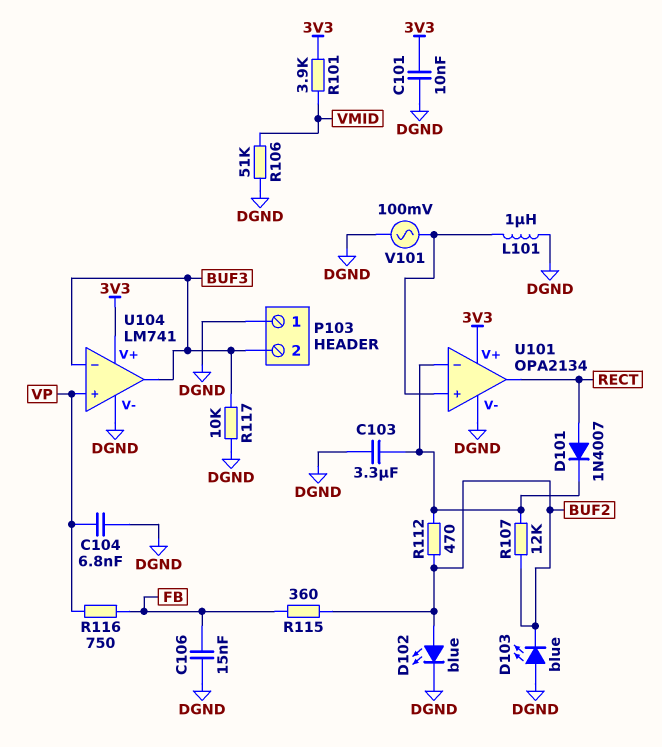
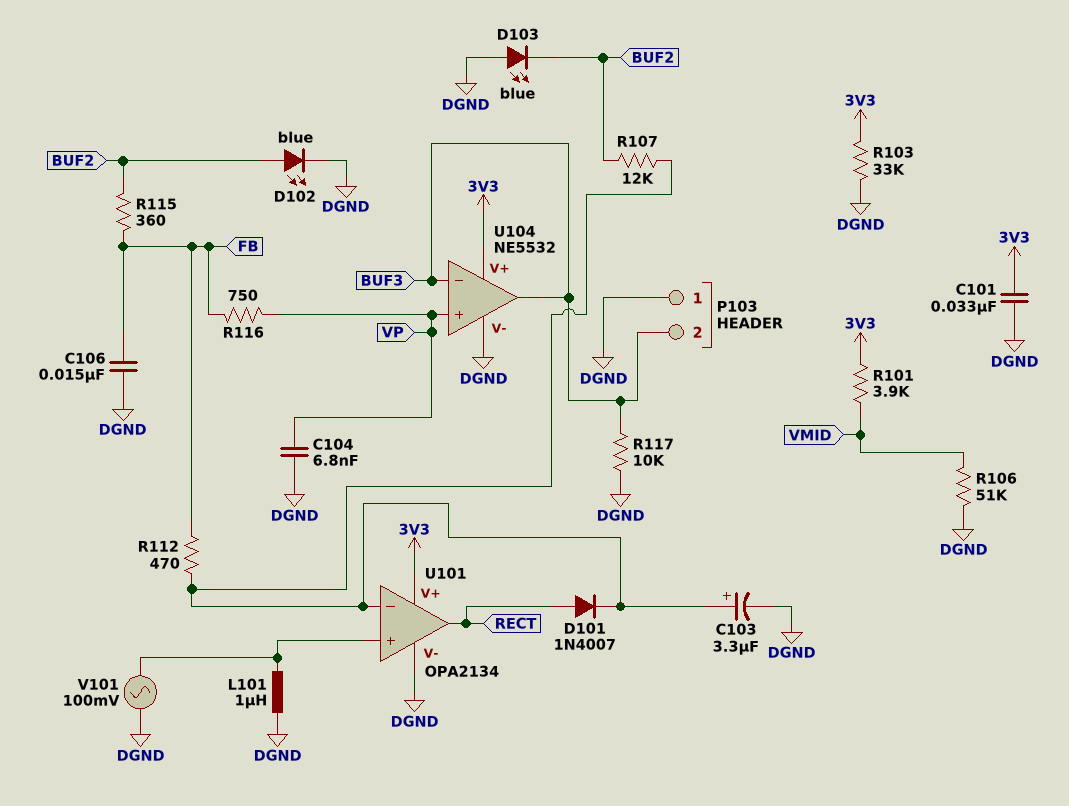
C101: 10nF (3V3, DGND) -> 33nF (3V3, DGND)
C103: 3.3uF (DGND, U101/in-) -> 3.3uF (plus U101/in-, minus DGND)
R103: none -> 33k (3V3, DGND)
R112: 470 (BUF2, U101/in-) -> 470 (FB, U101/in-)
U104: LM741 -> NE5532

